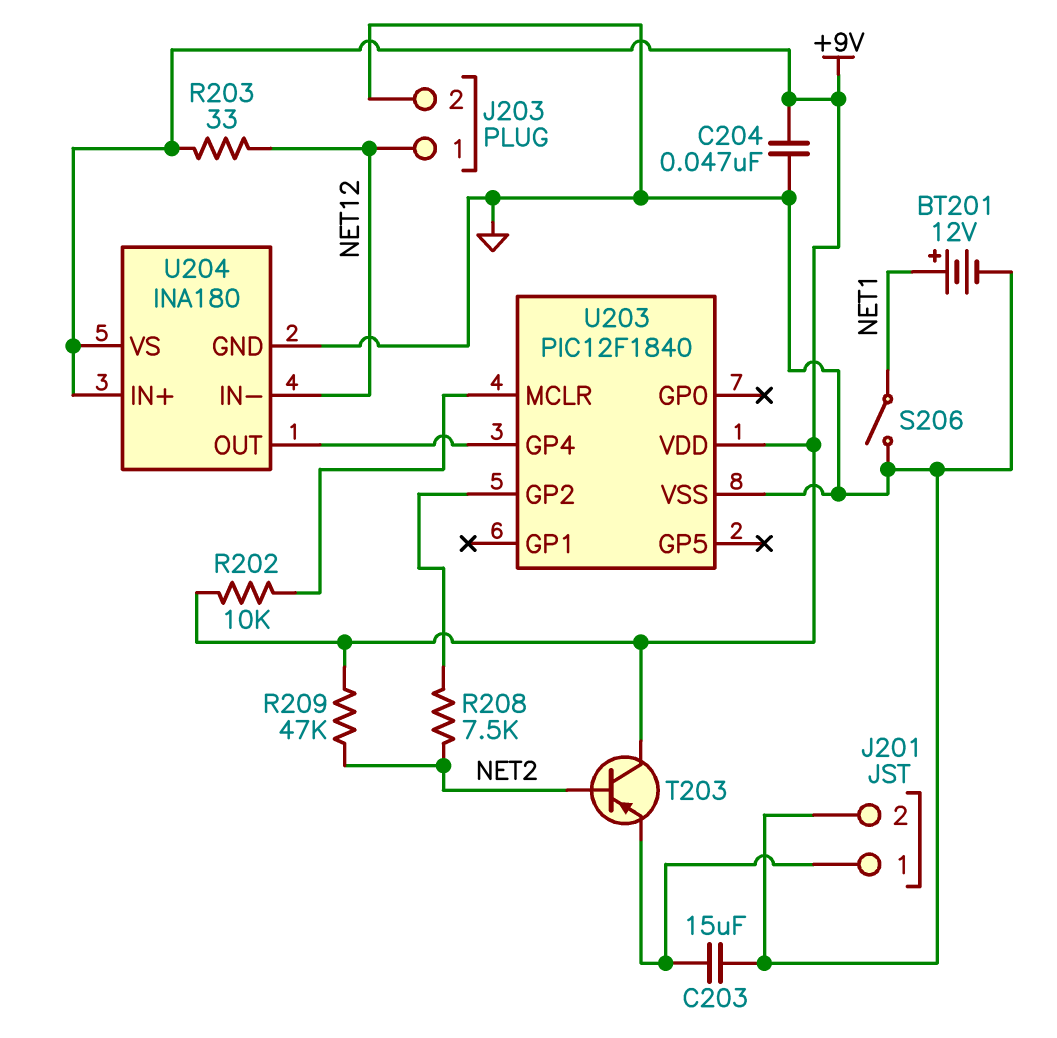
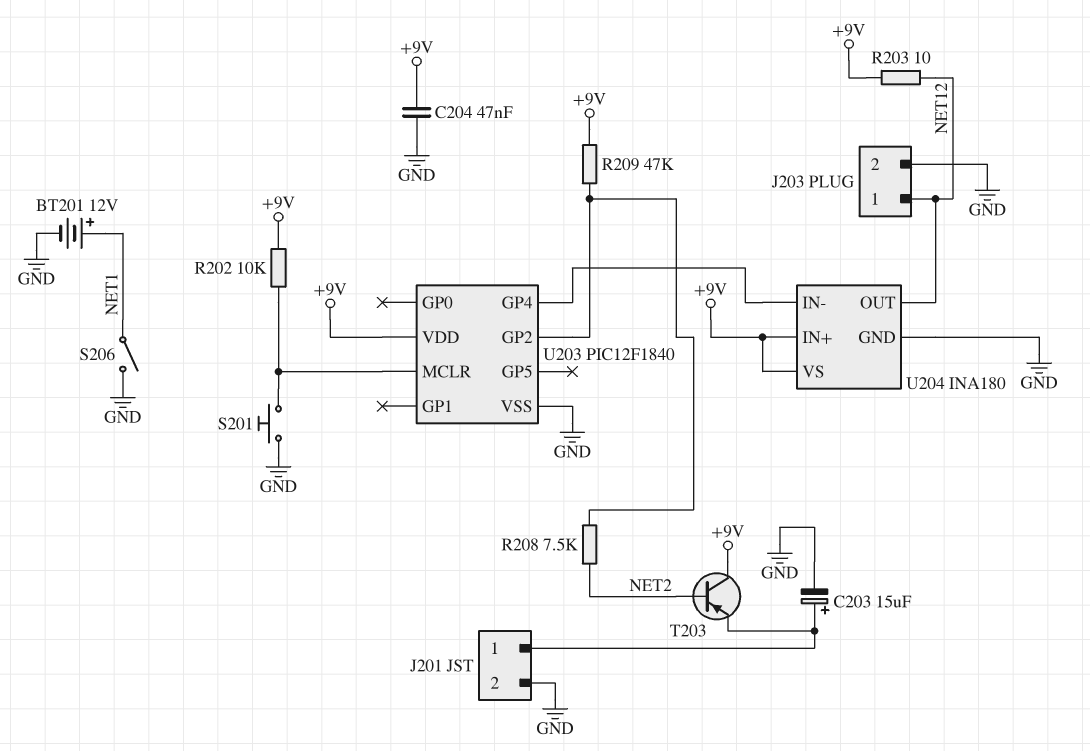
C203: 15uF (GND, J201/1) -> 15uF (plus J201/1, minus GND)
R203: 33 (+9V, NET12) -> 10 (+9V, NET12)
R209: 47k (+9V, NET2) -> 47k (+9V, U203/GP2)
S201: none -> button (GND, U203/MCLR)
U204 pin IN-: NET12 -> U203/GP4
U204 pin OUT: U203/GP4 -> NET12

